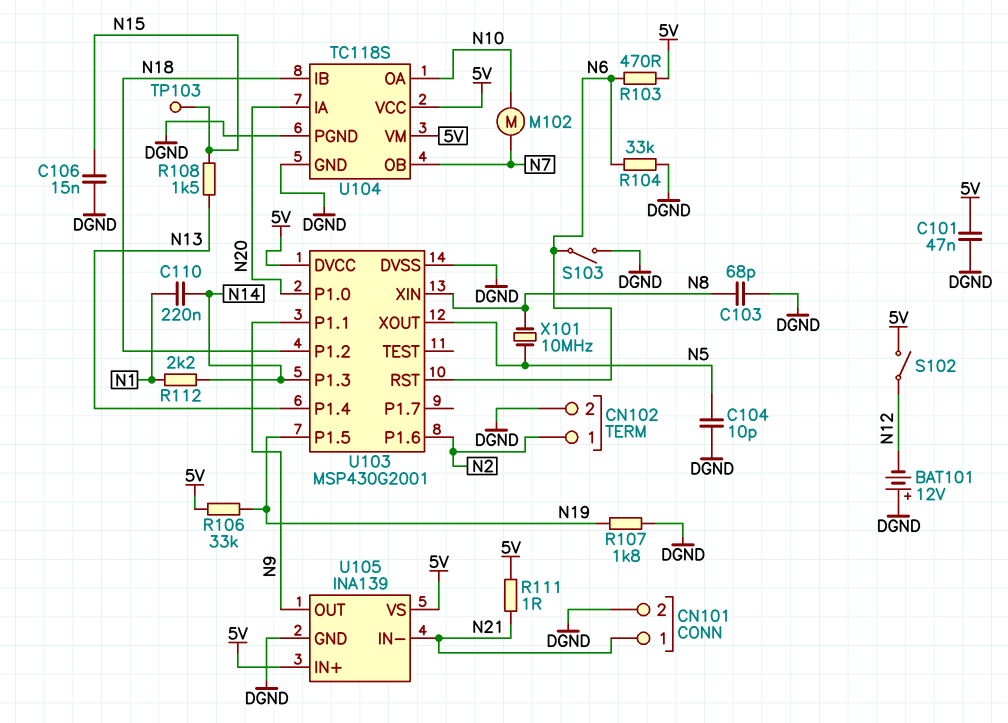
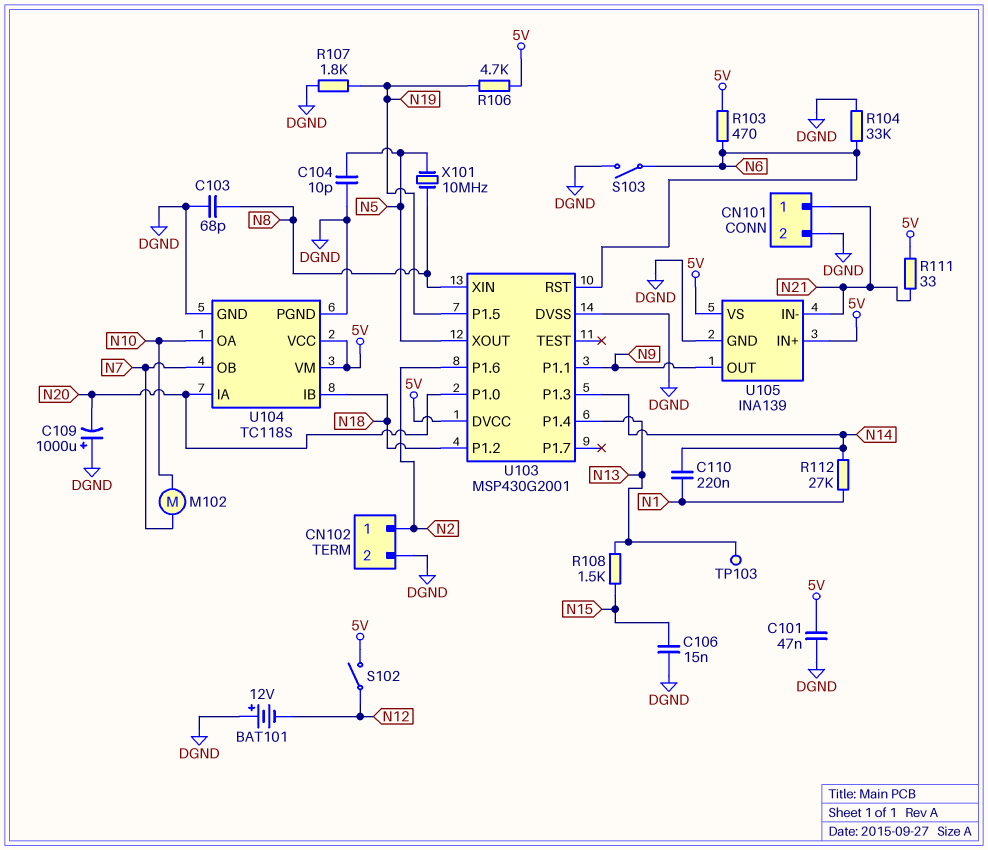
C109: none -> 1000uF (plus DGND, minus N20)
R106: 33k (5V, N19) -> 4.7k (5V, N19)
R111: 1 (5V, N21) -> 33 (5V, N21)
R112: 2.2k (N1, N14) -> 27k (N1, N14)
TP103: test point (N15) -> test point (N13)

